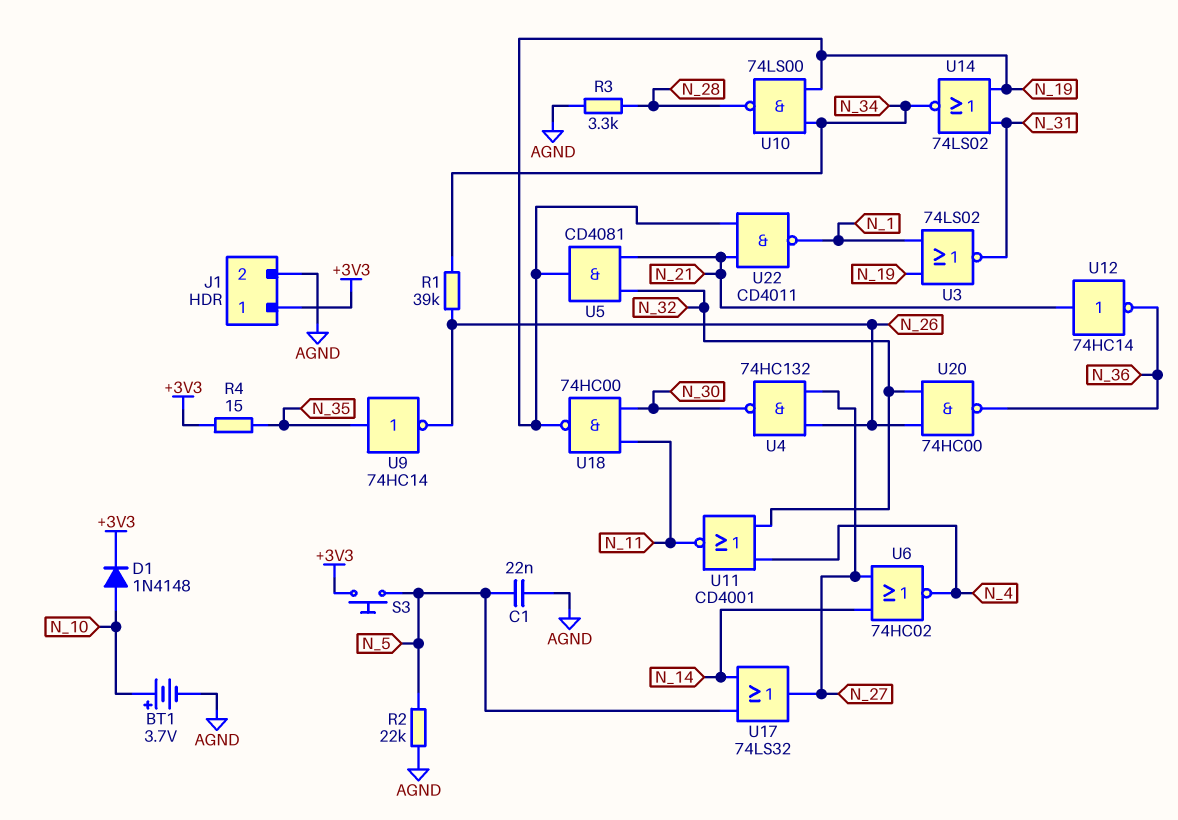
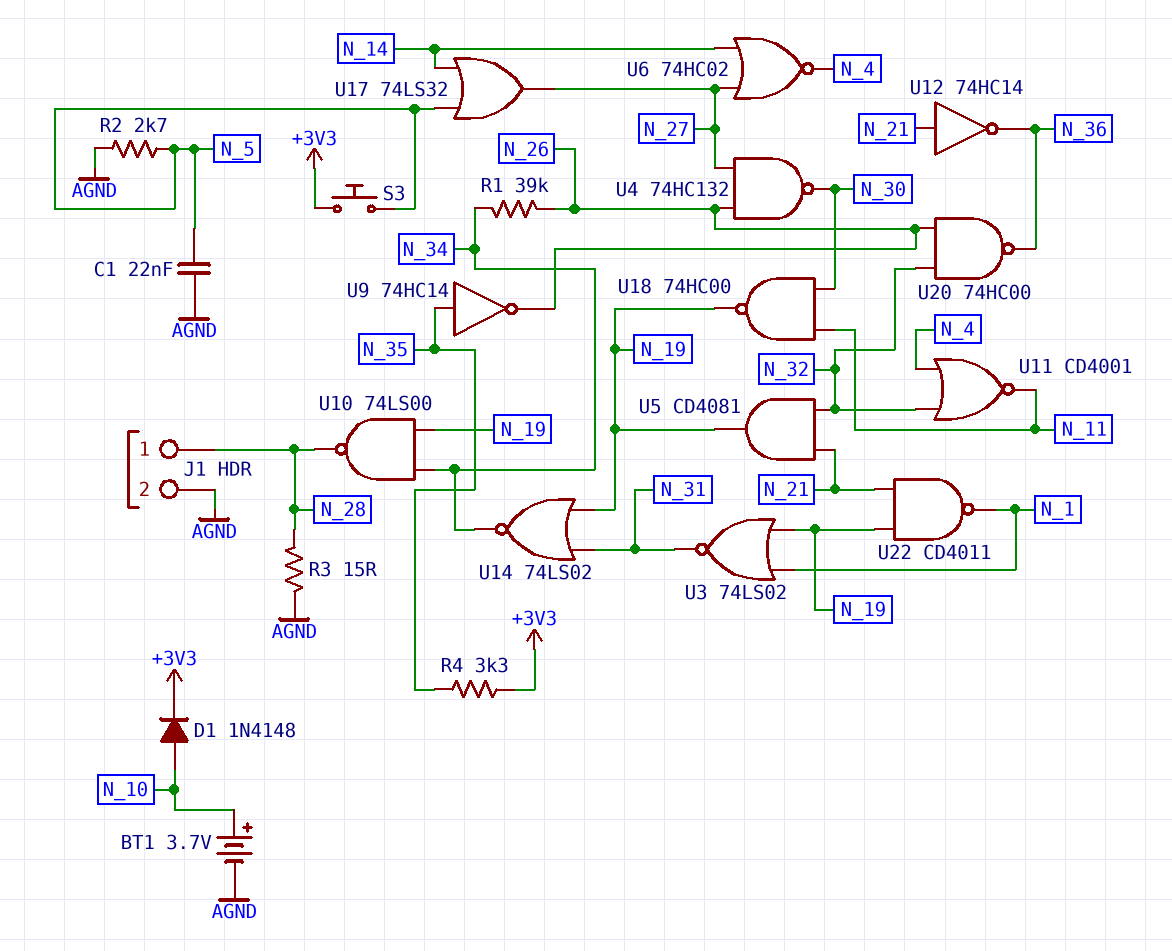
J1 pin 1: +3V3 -> N_28
R2: 22k (AGND, N_5) -> 2.7k (AGND, N_5)
R3: 3.3k (AGND, N_28) -> 15 (AGND, N_28)
R4: 15 (+3V3, N_35) -> 3.3k (+3V3, N_35)

